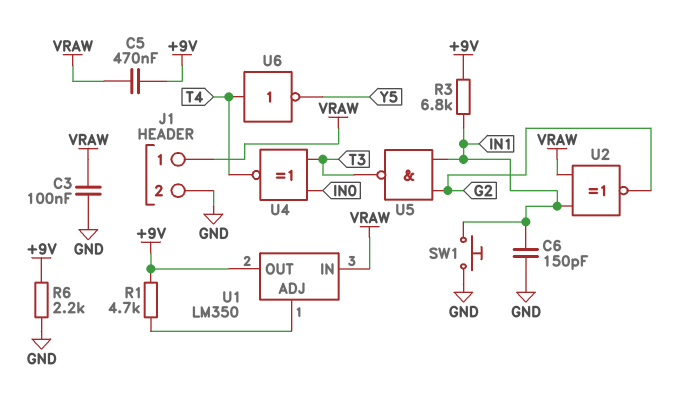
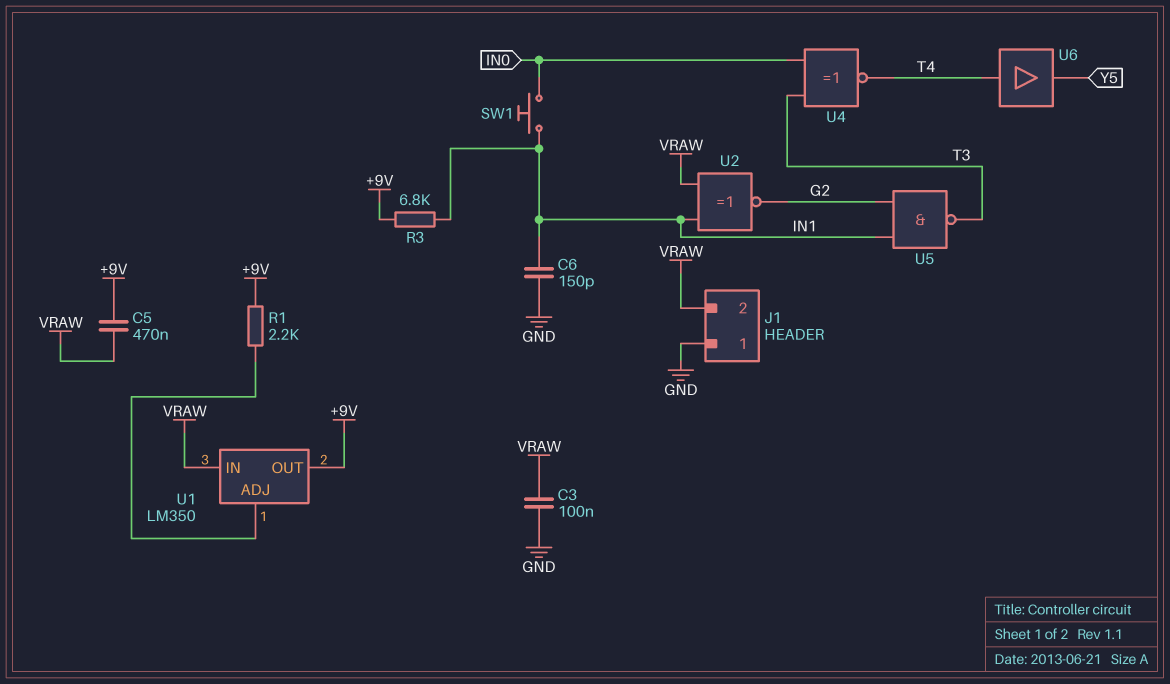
J1 pin 1: VRAW -> GND
J1 pin 2: GND -> VRAW
R1: 4.7k (+9V, U1/ADJ) -> 2.2k (+9V, U1/ADJ)
R6: 2.2k (+9V, GND) -> none
SW1: button (GND, IN1) -> button (IN0, IN1)
U6: NOT (in T4, out Y5) -> buffer (in T4, out Y5)

